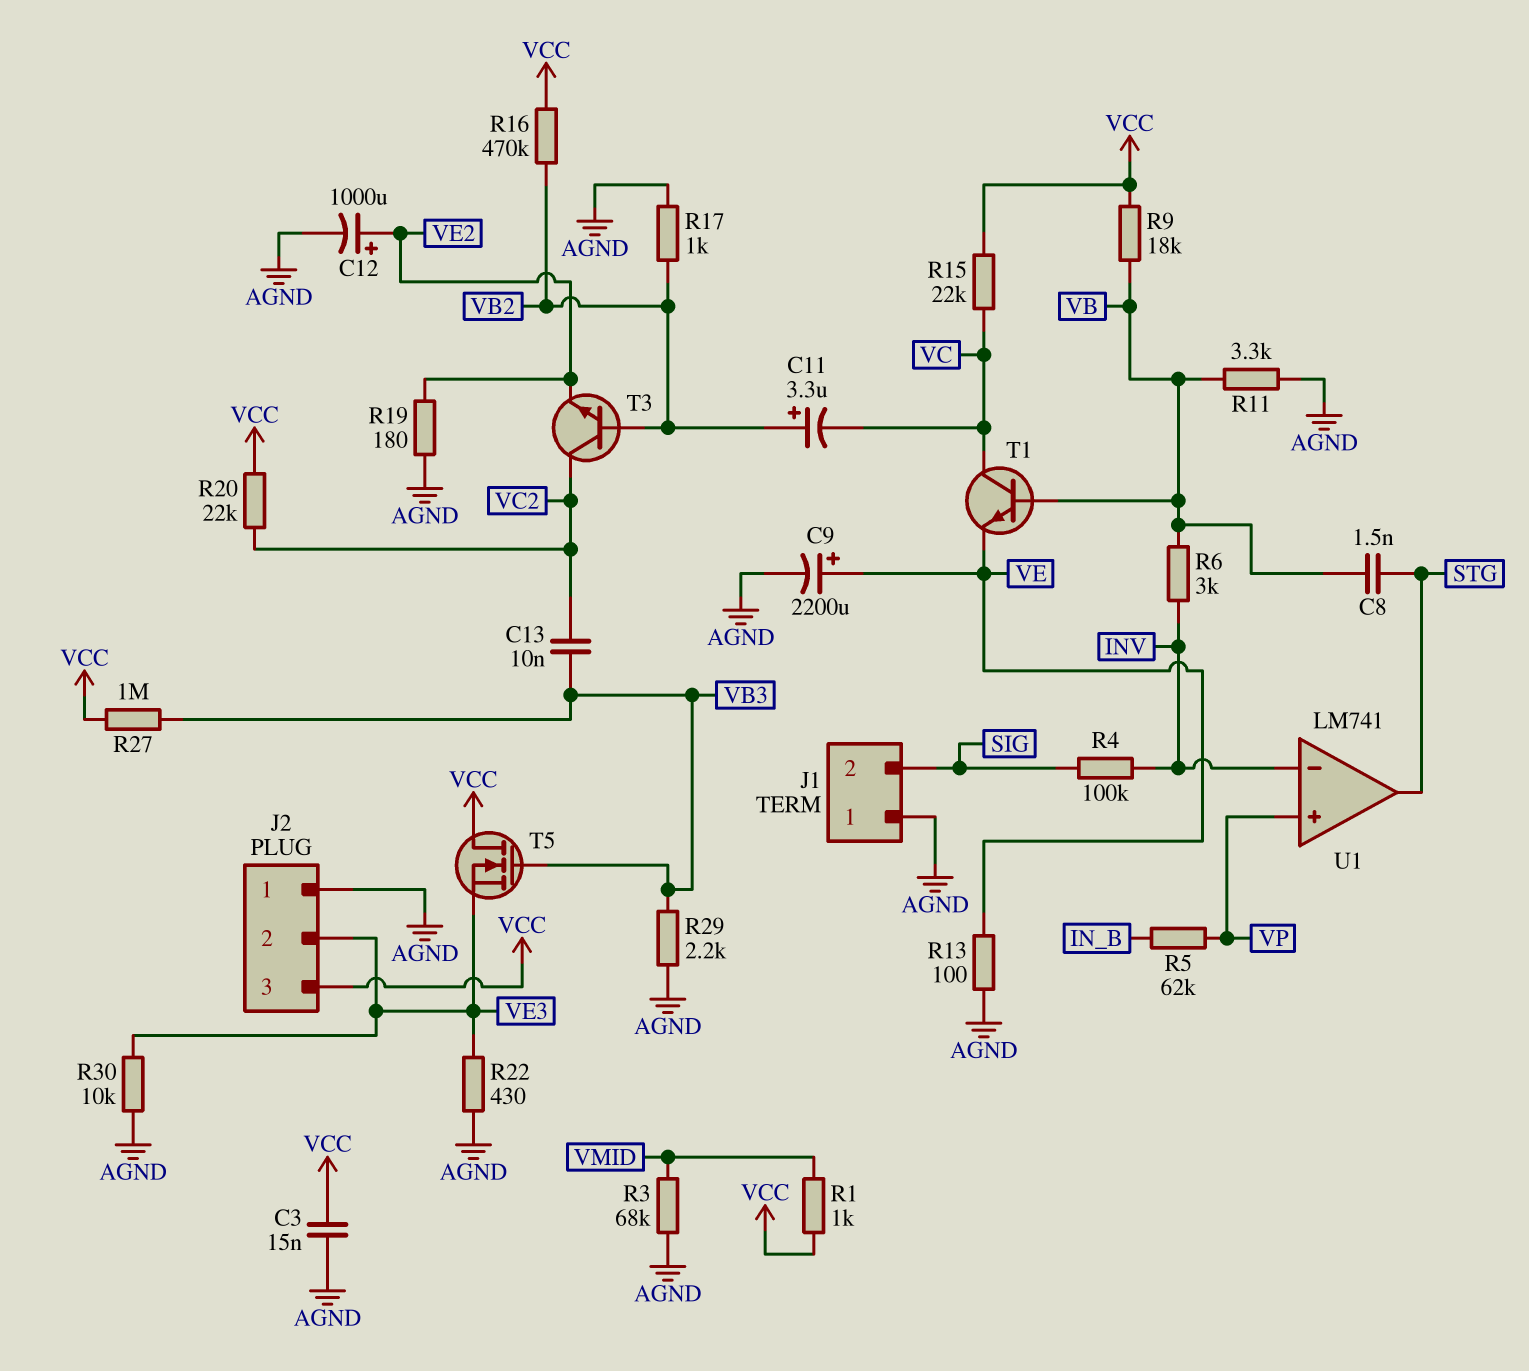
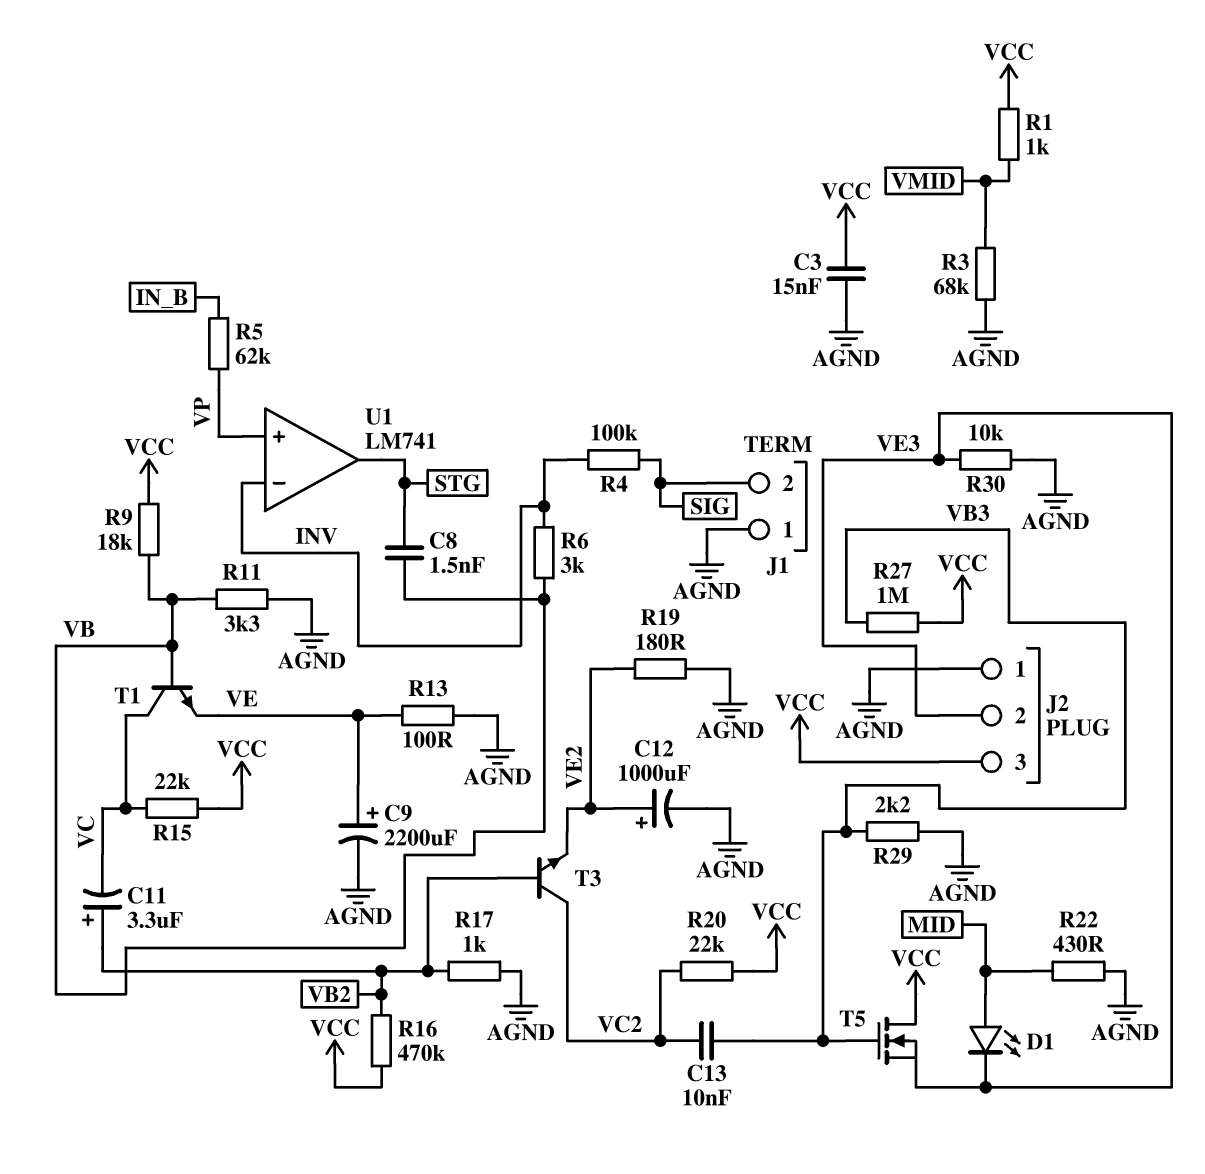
D1: none -> LED (A MID, K VE3)
R22: 430 (AGND, VE3) -> 430 (AGND, MID)

